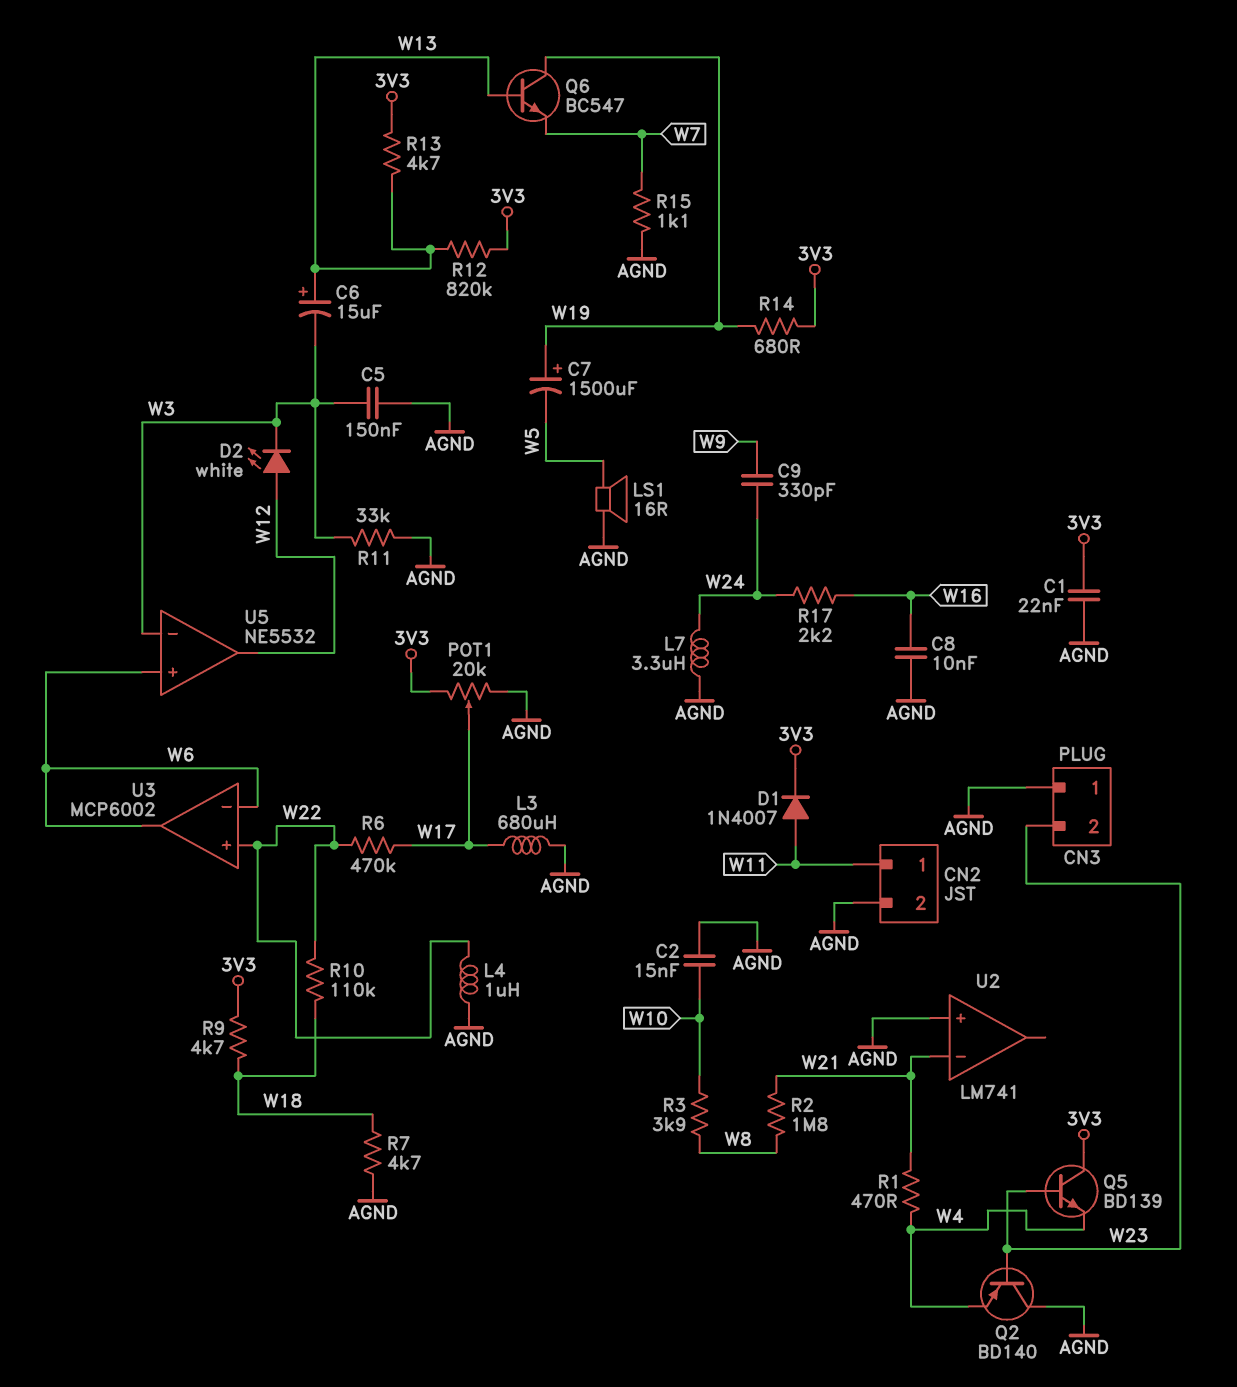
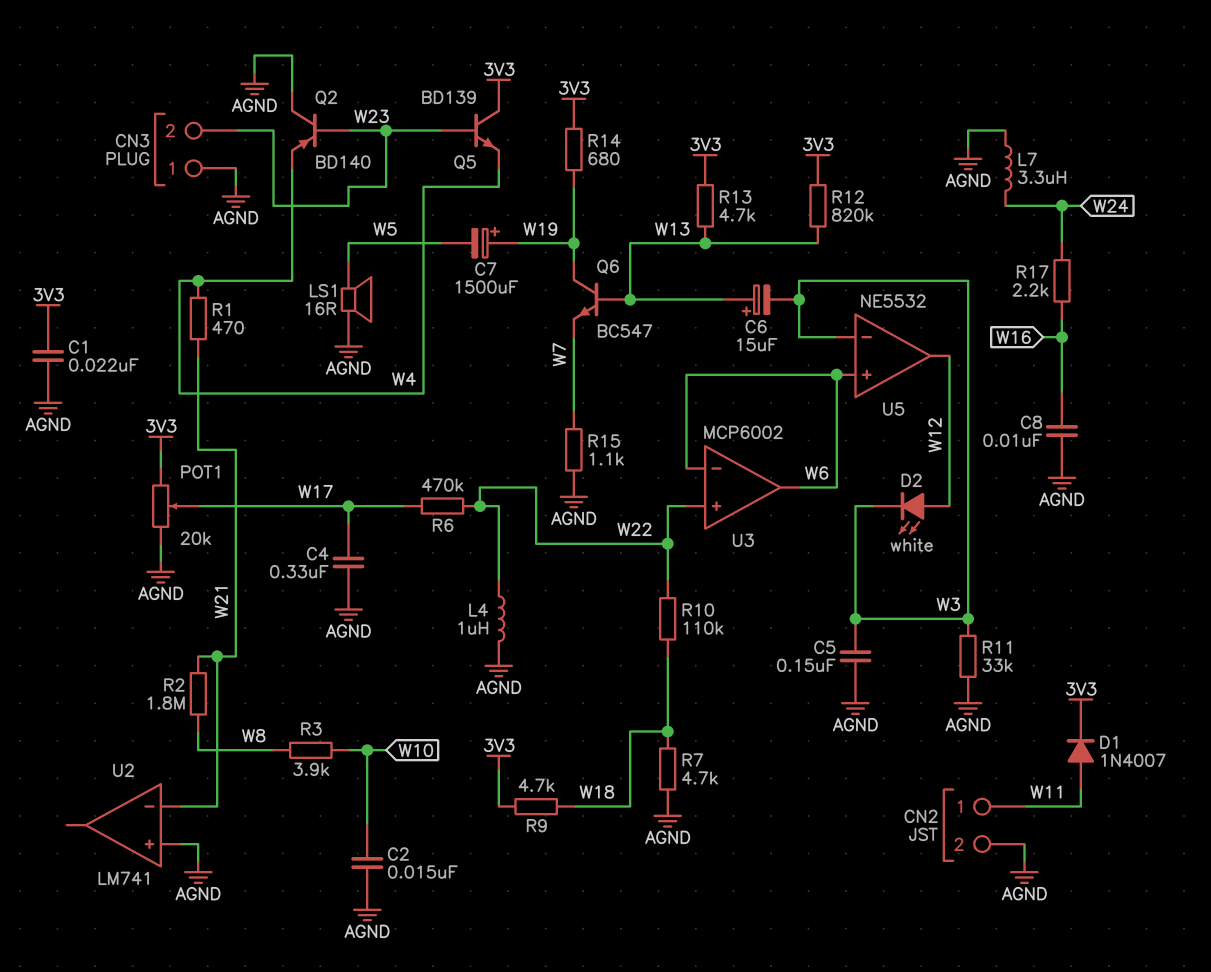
C4: none -> 330nF (AGND, W17)
C9: 330pF (W9, W24) -> none
L3: 680uH (AGND, W17) -> none

